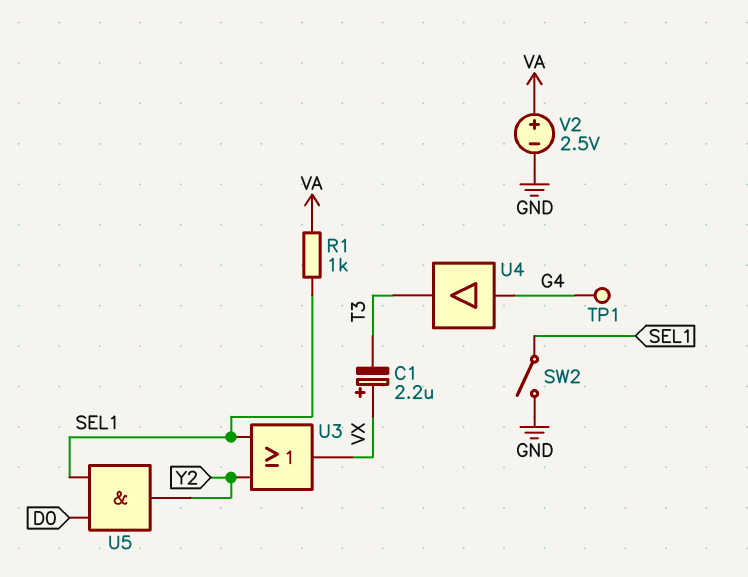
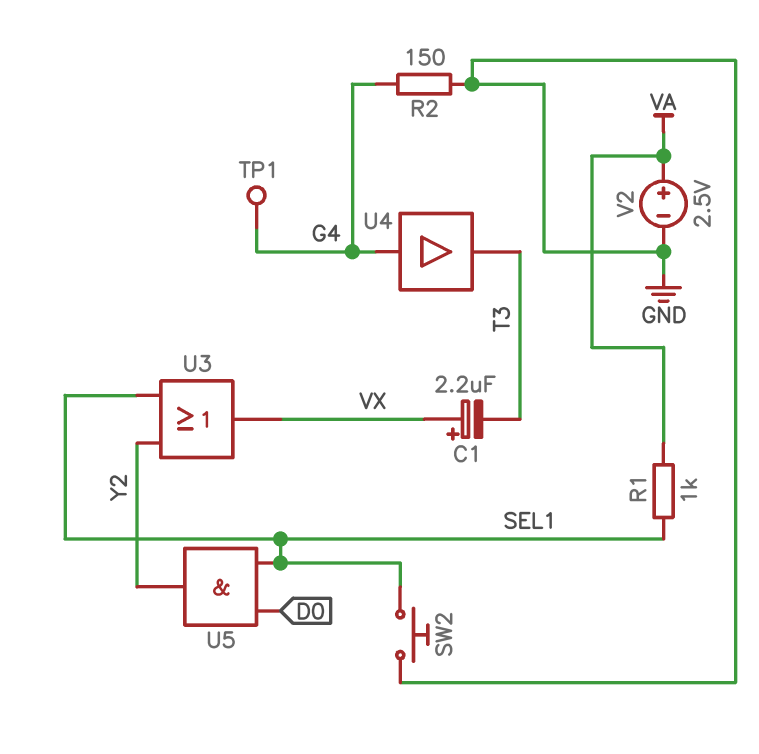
R2: none -> 150 (G4, GND)
SW2: switch (GND, SEL1) -> button (GND, SEL1)

